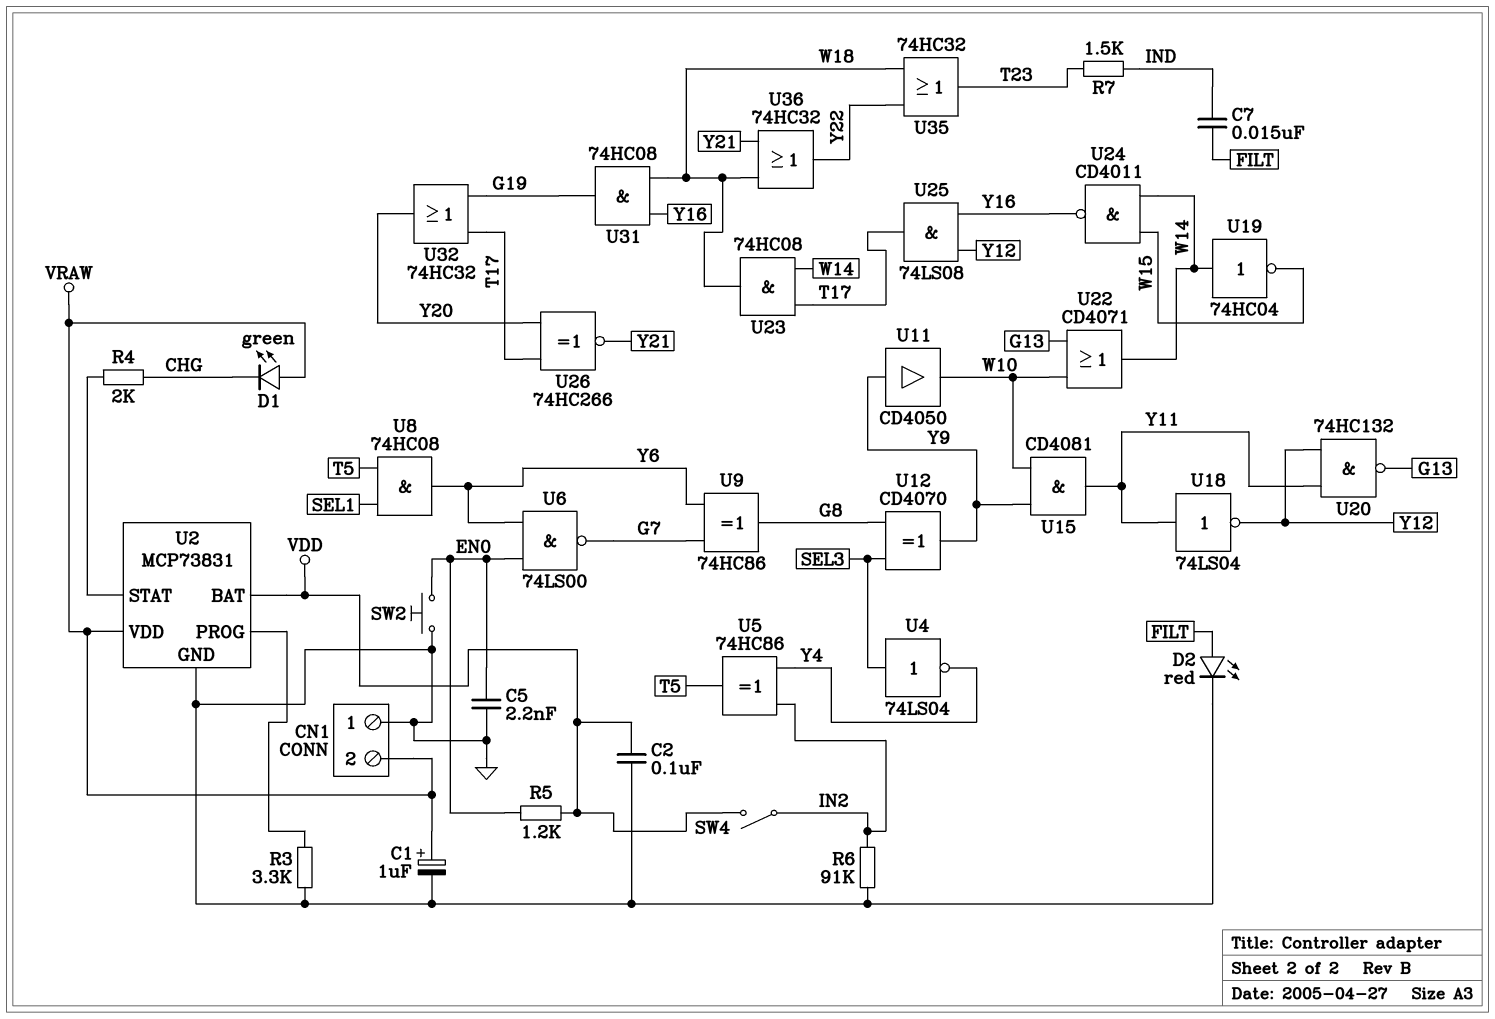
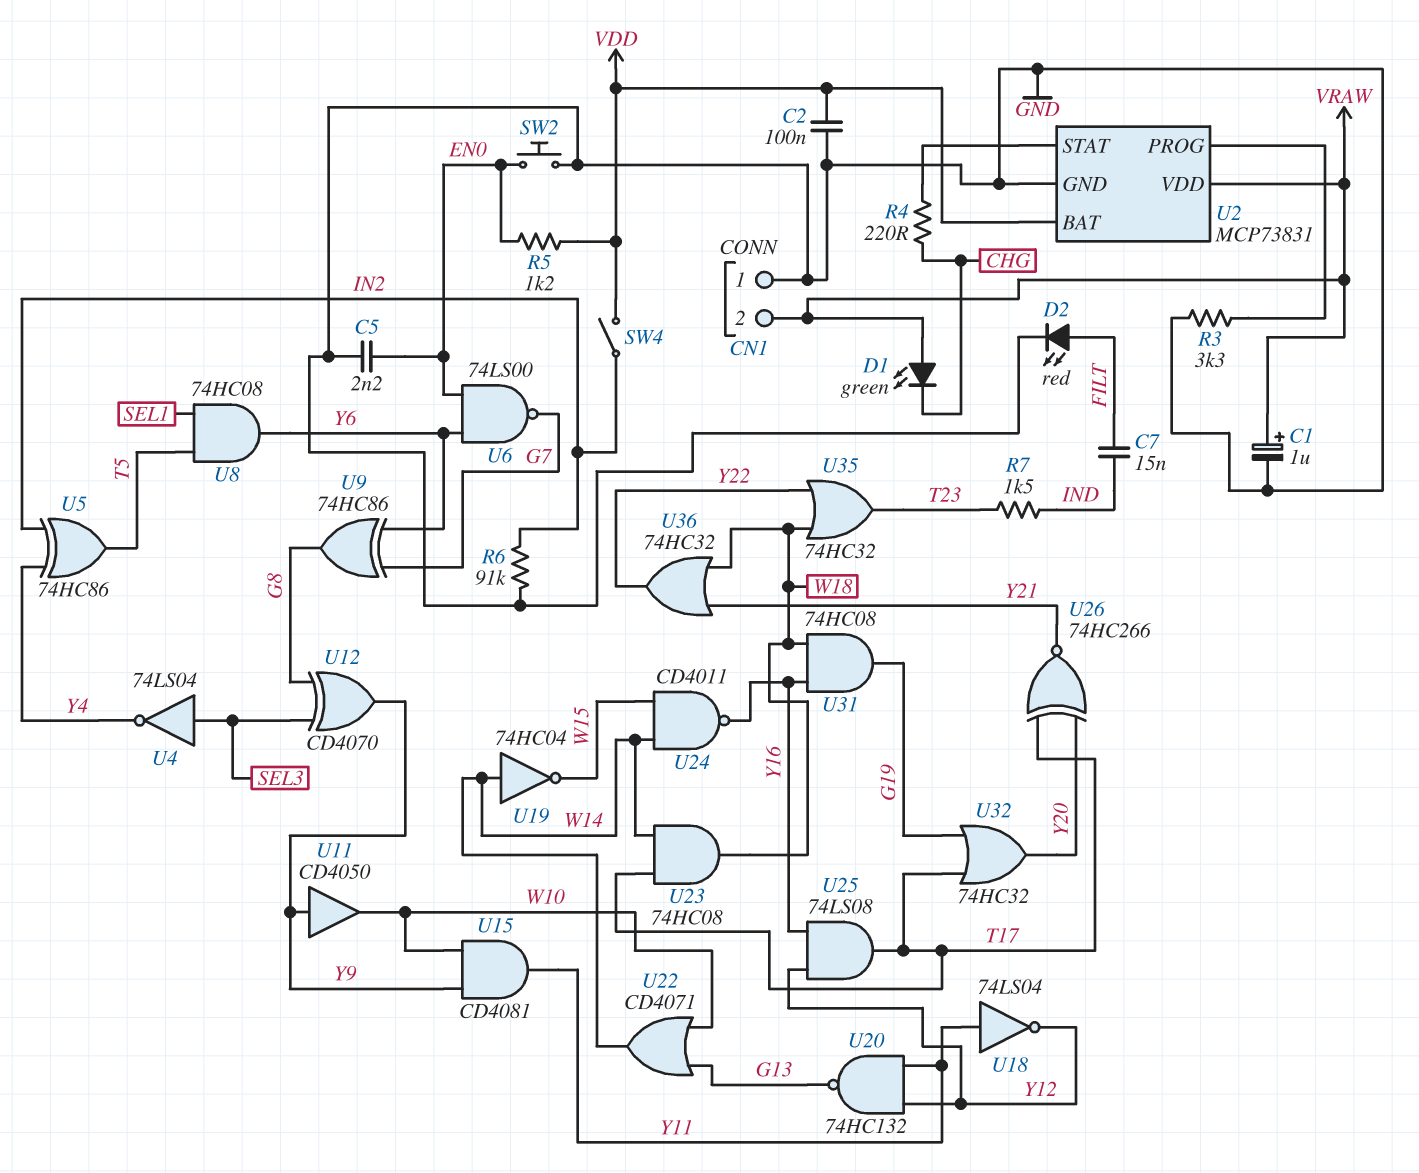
R4: 2k (CHG, U2/STAT) -> 220 (CHG, U2/STAT)

